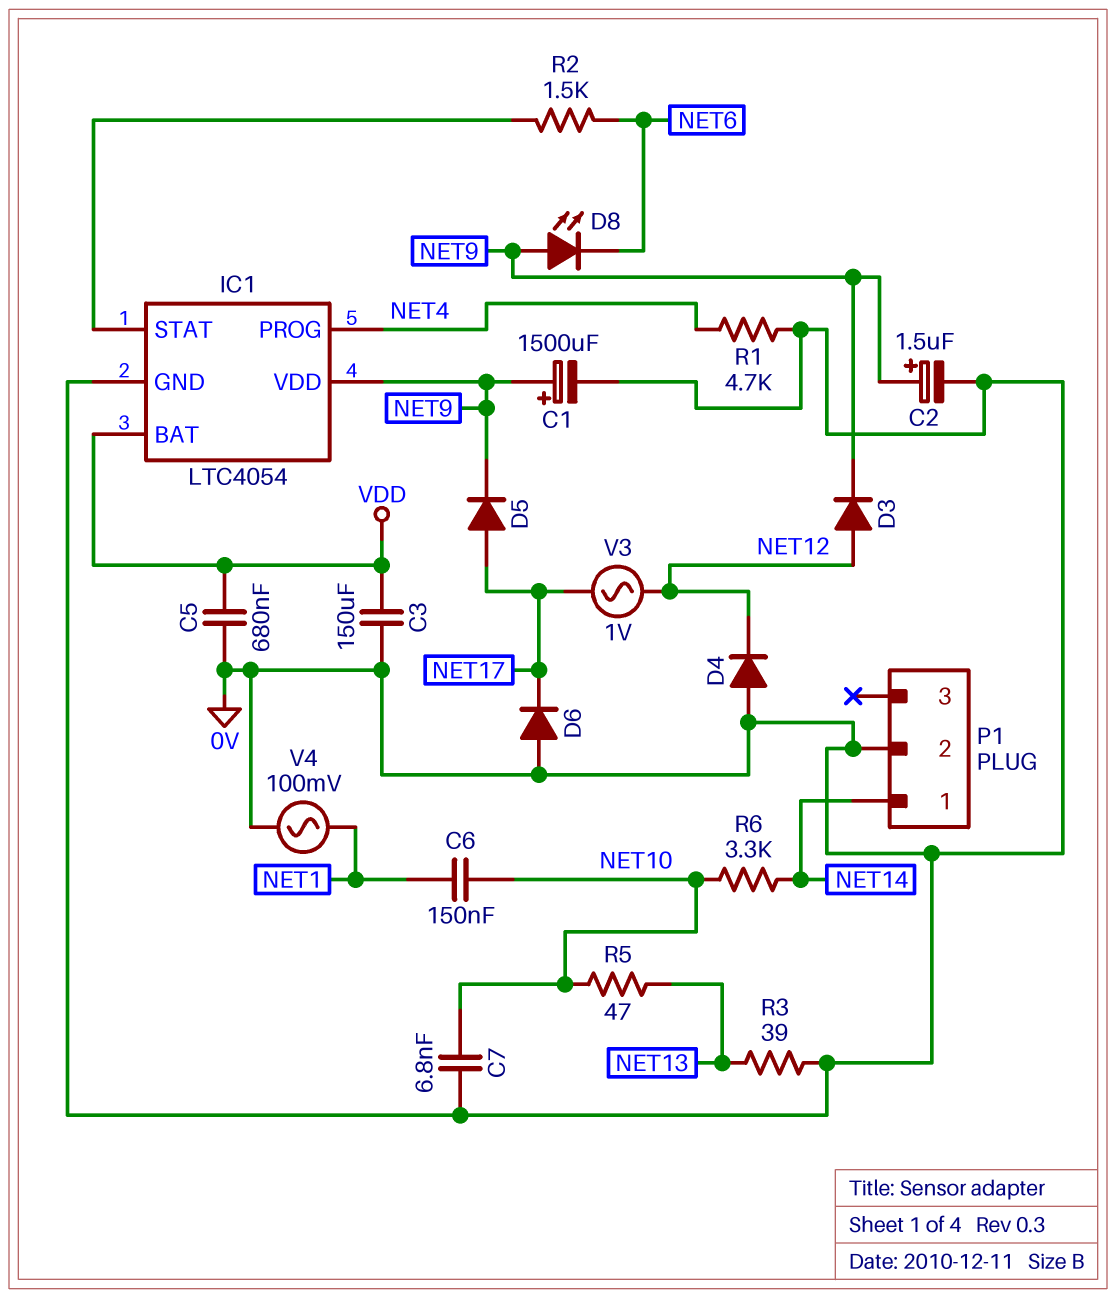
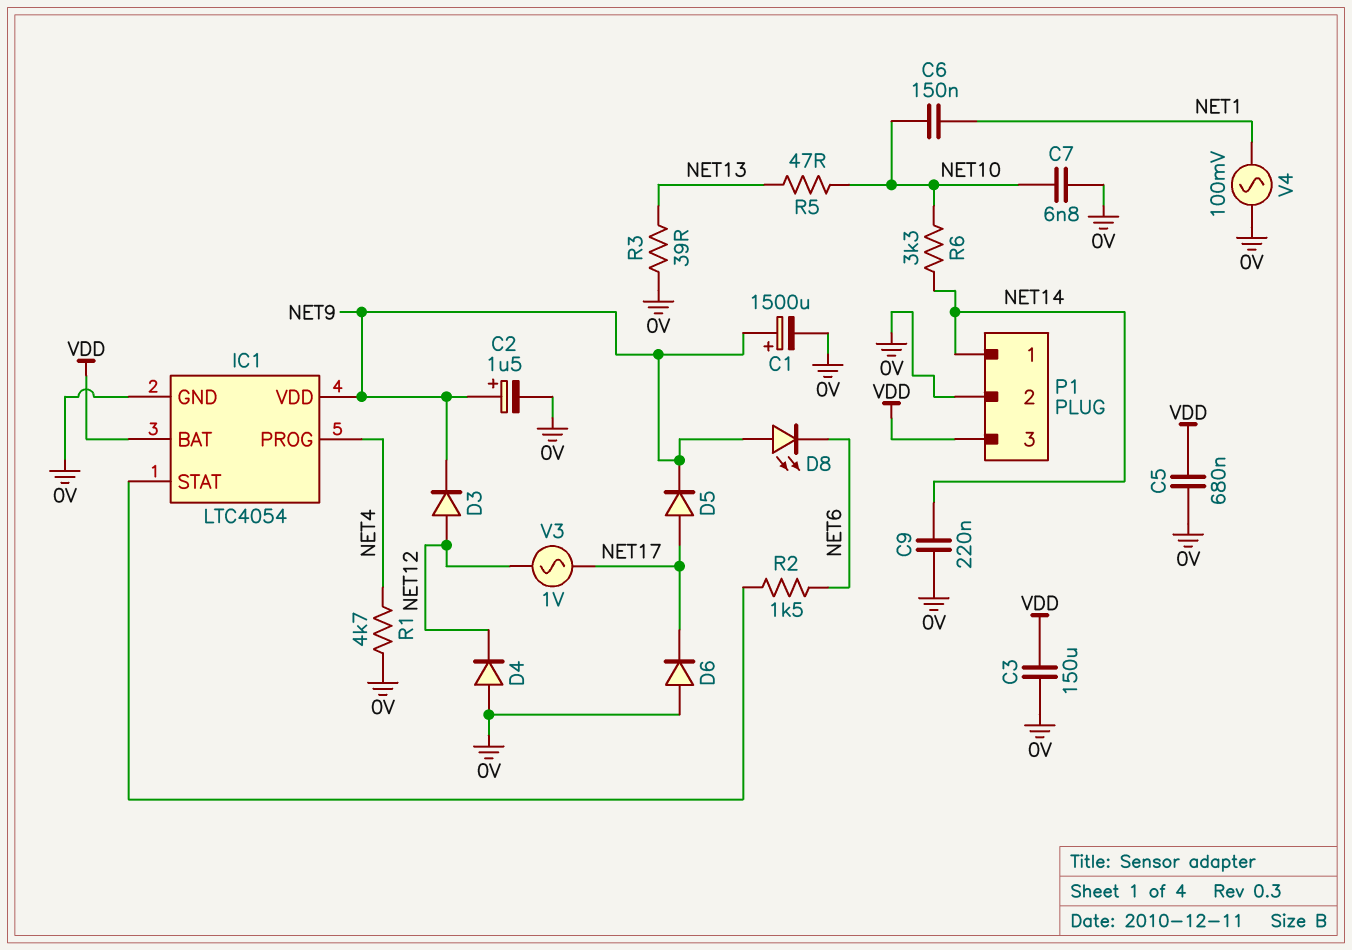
C9: none -> 220nF (0V, NET14)
P1 pin 3: none -> VDD

